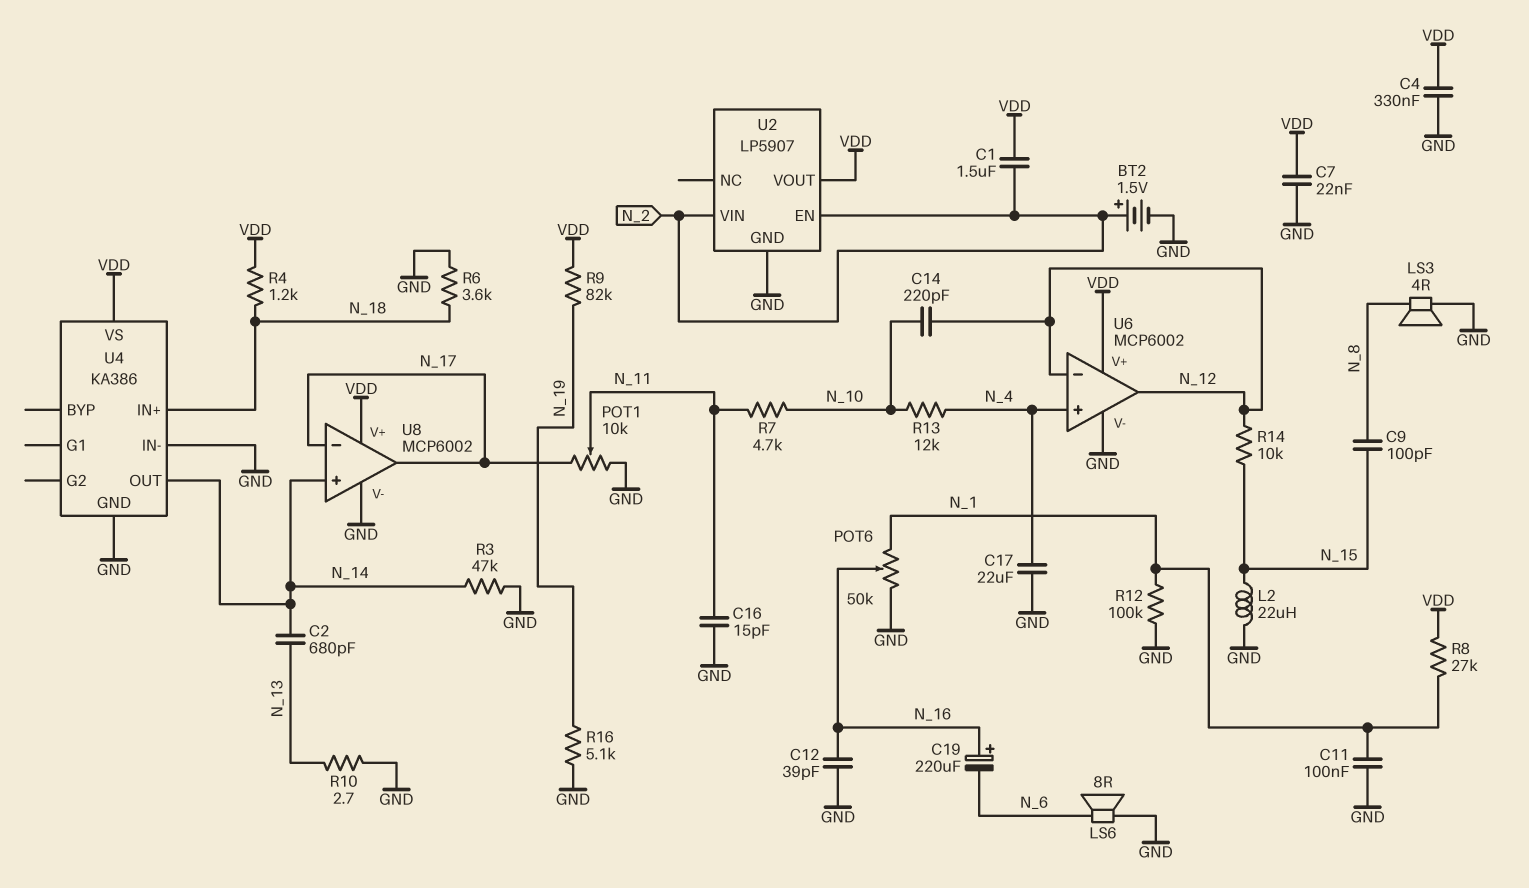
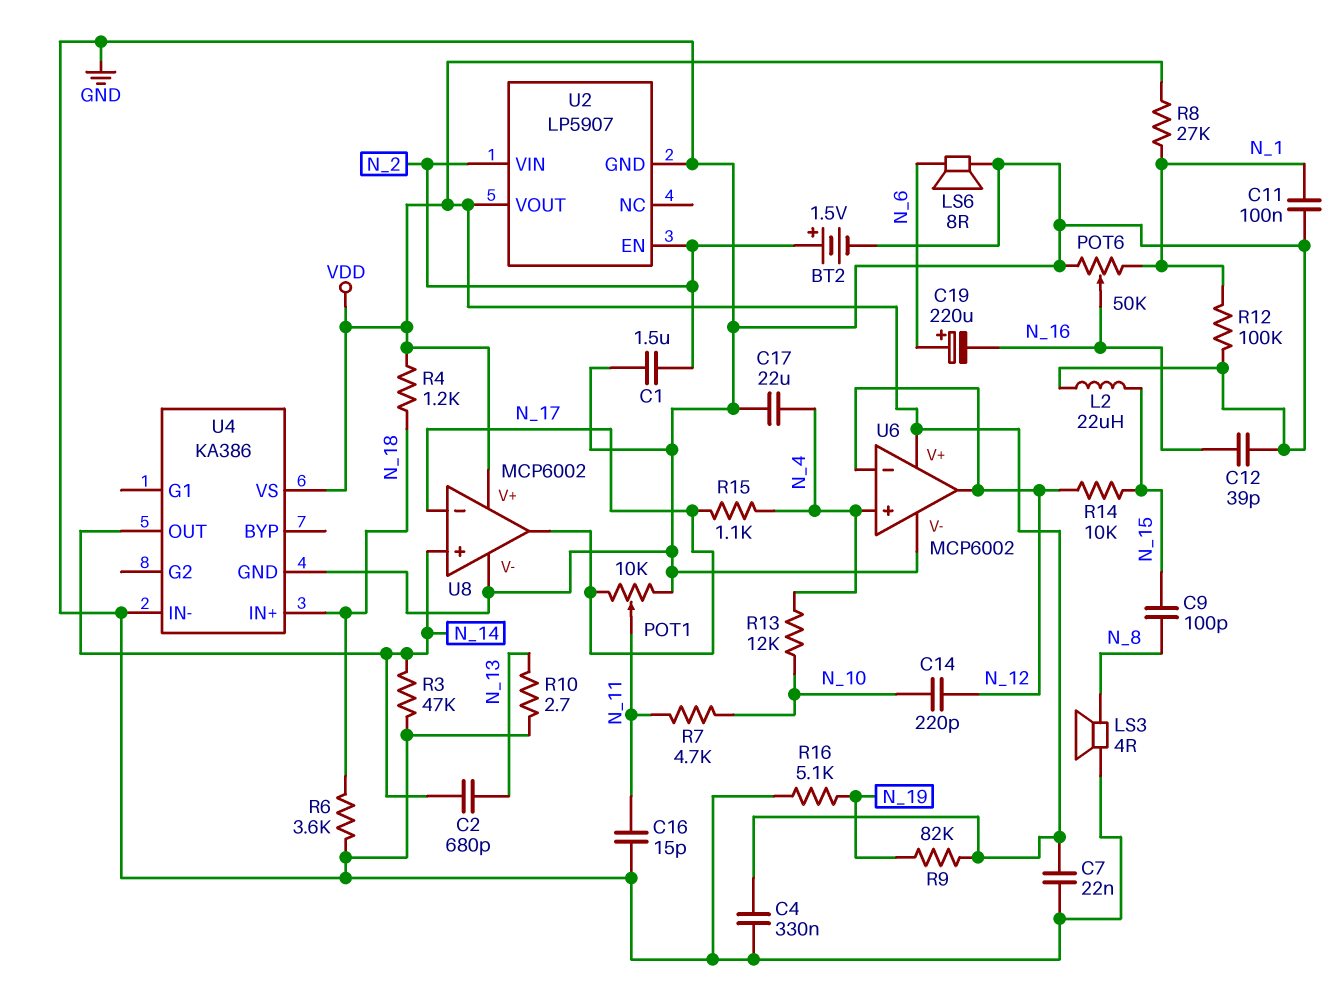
C1: 1.5uF (N_2, VDD) -> 1.5uF (GND, N_2)
C19: 220uF (plus N_16, minus N_6) -> 220uF (plus N_6, minus N_16)
R15: none -> 1.1k (N_4, N_17)

